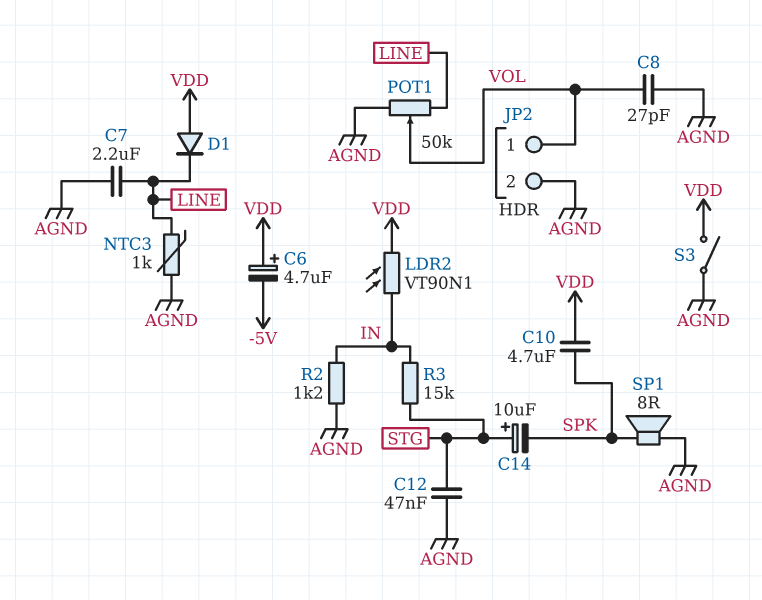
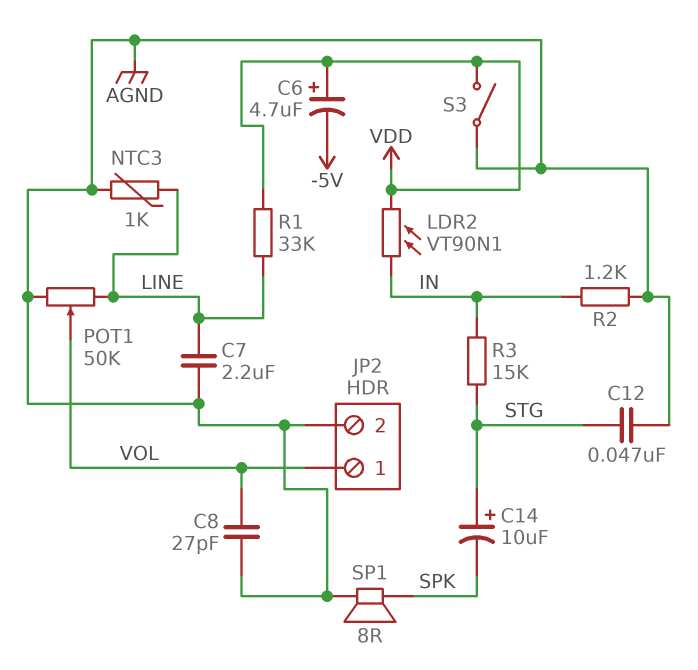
C10: 4.7uF (SPK, VDD) -> none
D1: diode (A VDD, K LINE) -> none
R1: none -> 33k (LINE, VDD)

